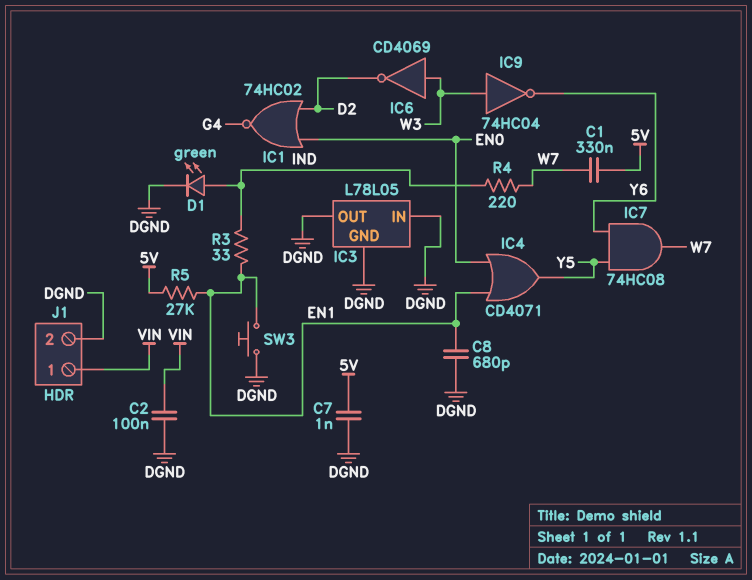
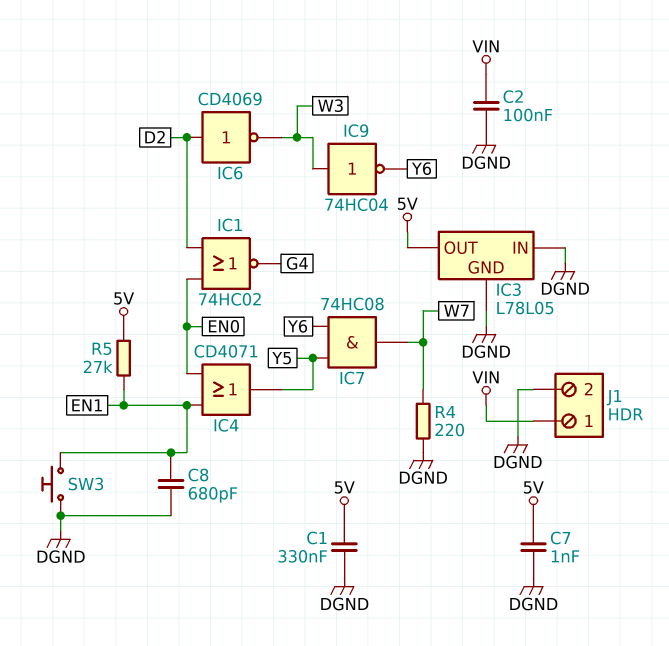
C1: 330nF (5V, W7) -> 330nF (5V, DGND)
D1: LED green (A IND, K DGND) -> none
IC3 pin OUT: DGND -> 5V
IC6: NOT CD4069 (in W3, out D2) -> NOT CD4069 (in D2, out W3)
R3: 33 (EN1, IND) -> none
R4: 220 (IND, W7) -> 220 (DGND, W7)

